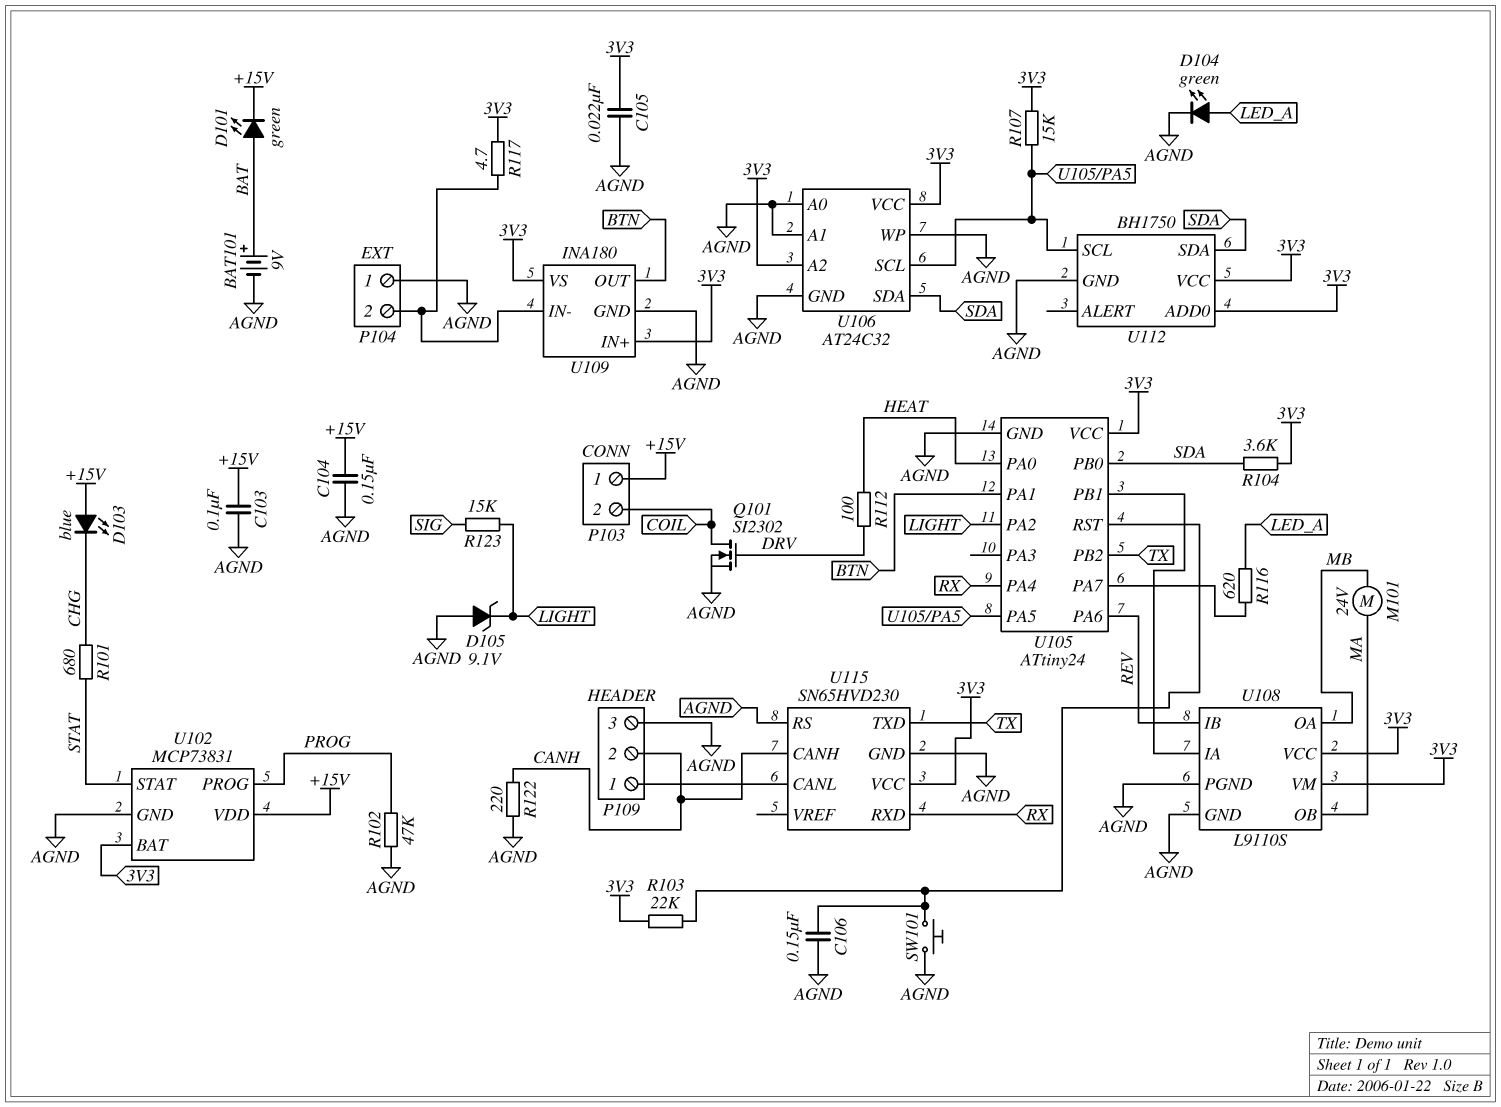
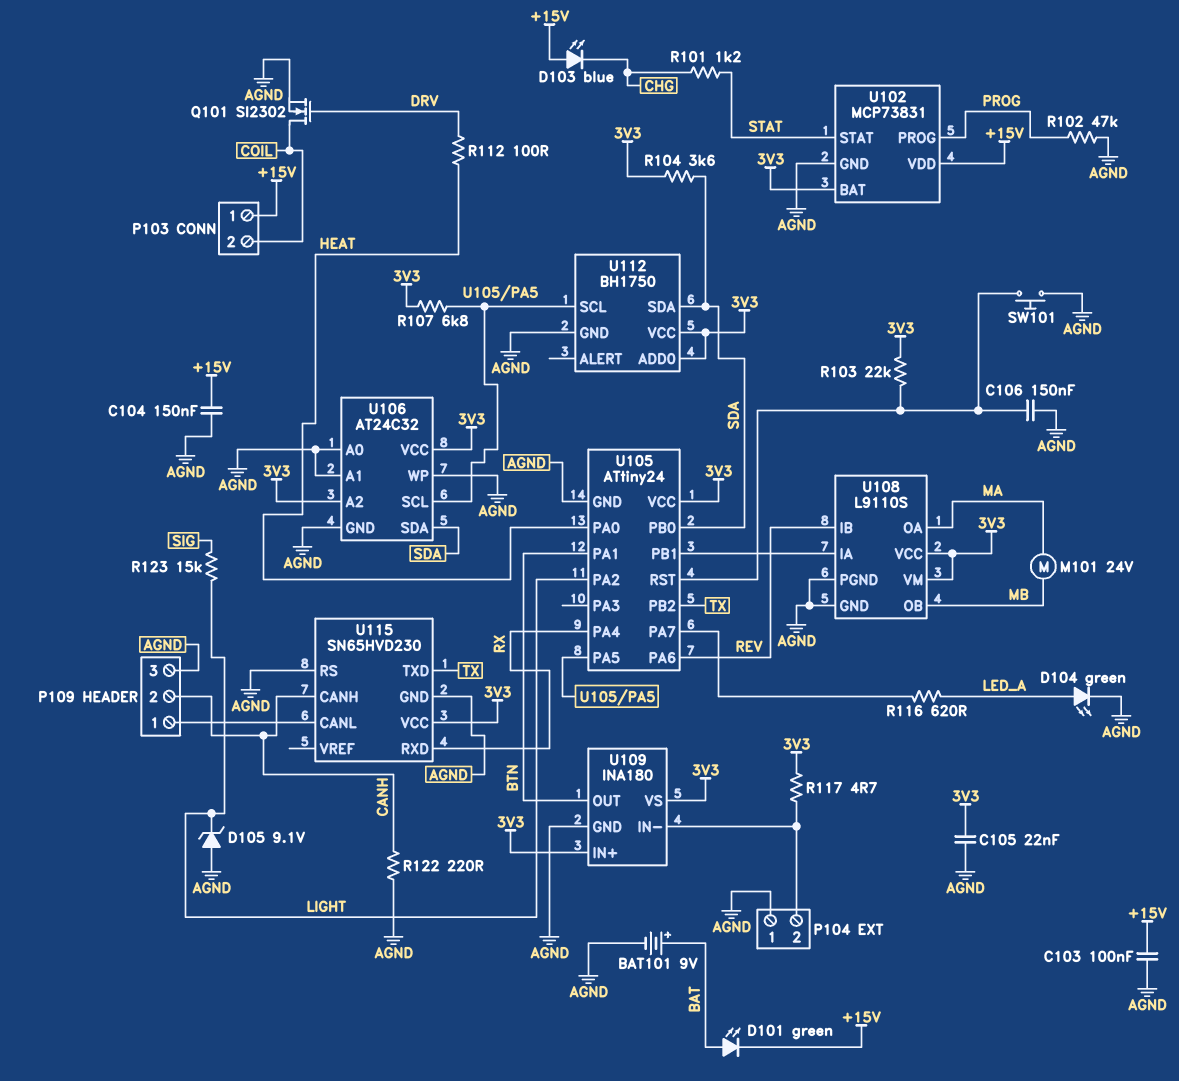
R101: 680 (CHG, STAT) -> 1.2k (CHG, STAT)
R107: 15k (3V3, U105/PA5) -> 6.8k (3V3, U105/PA5)
U108 pin OA: MB -> MA
U108 pin OB: MA -> MB

